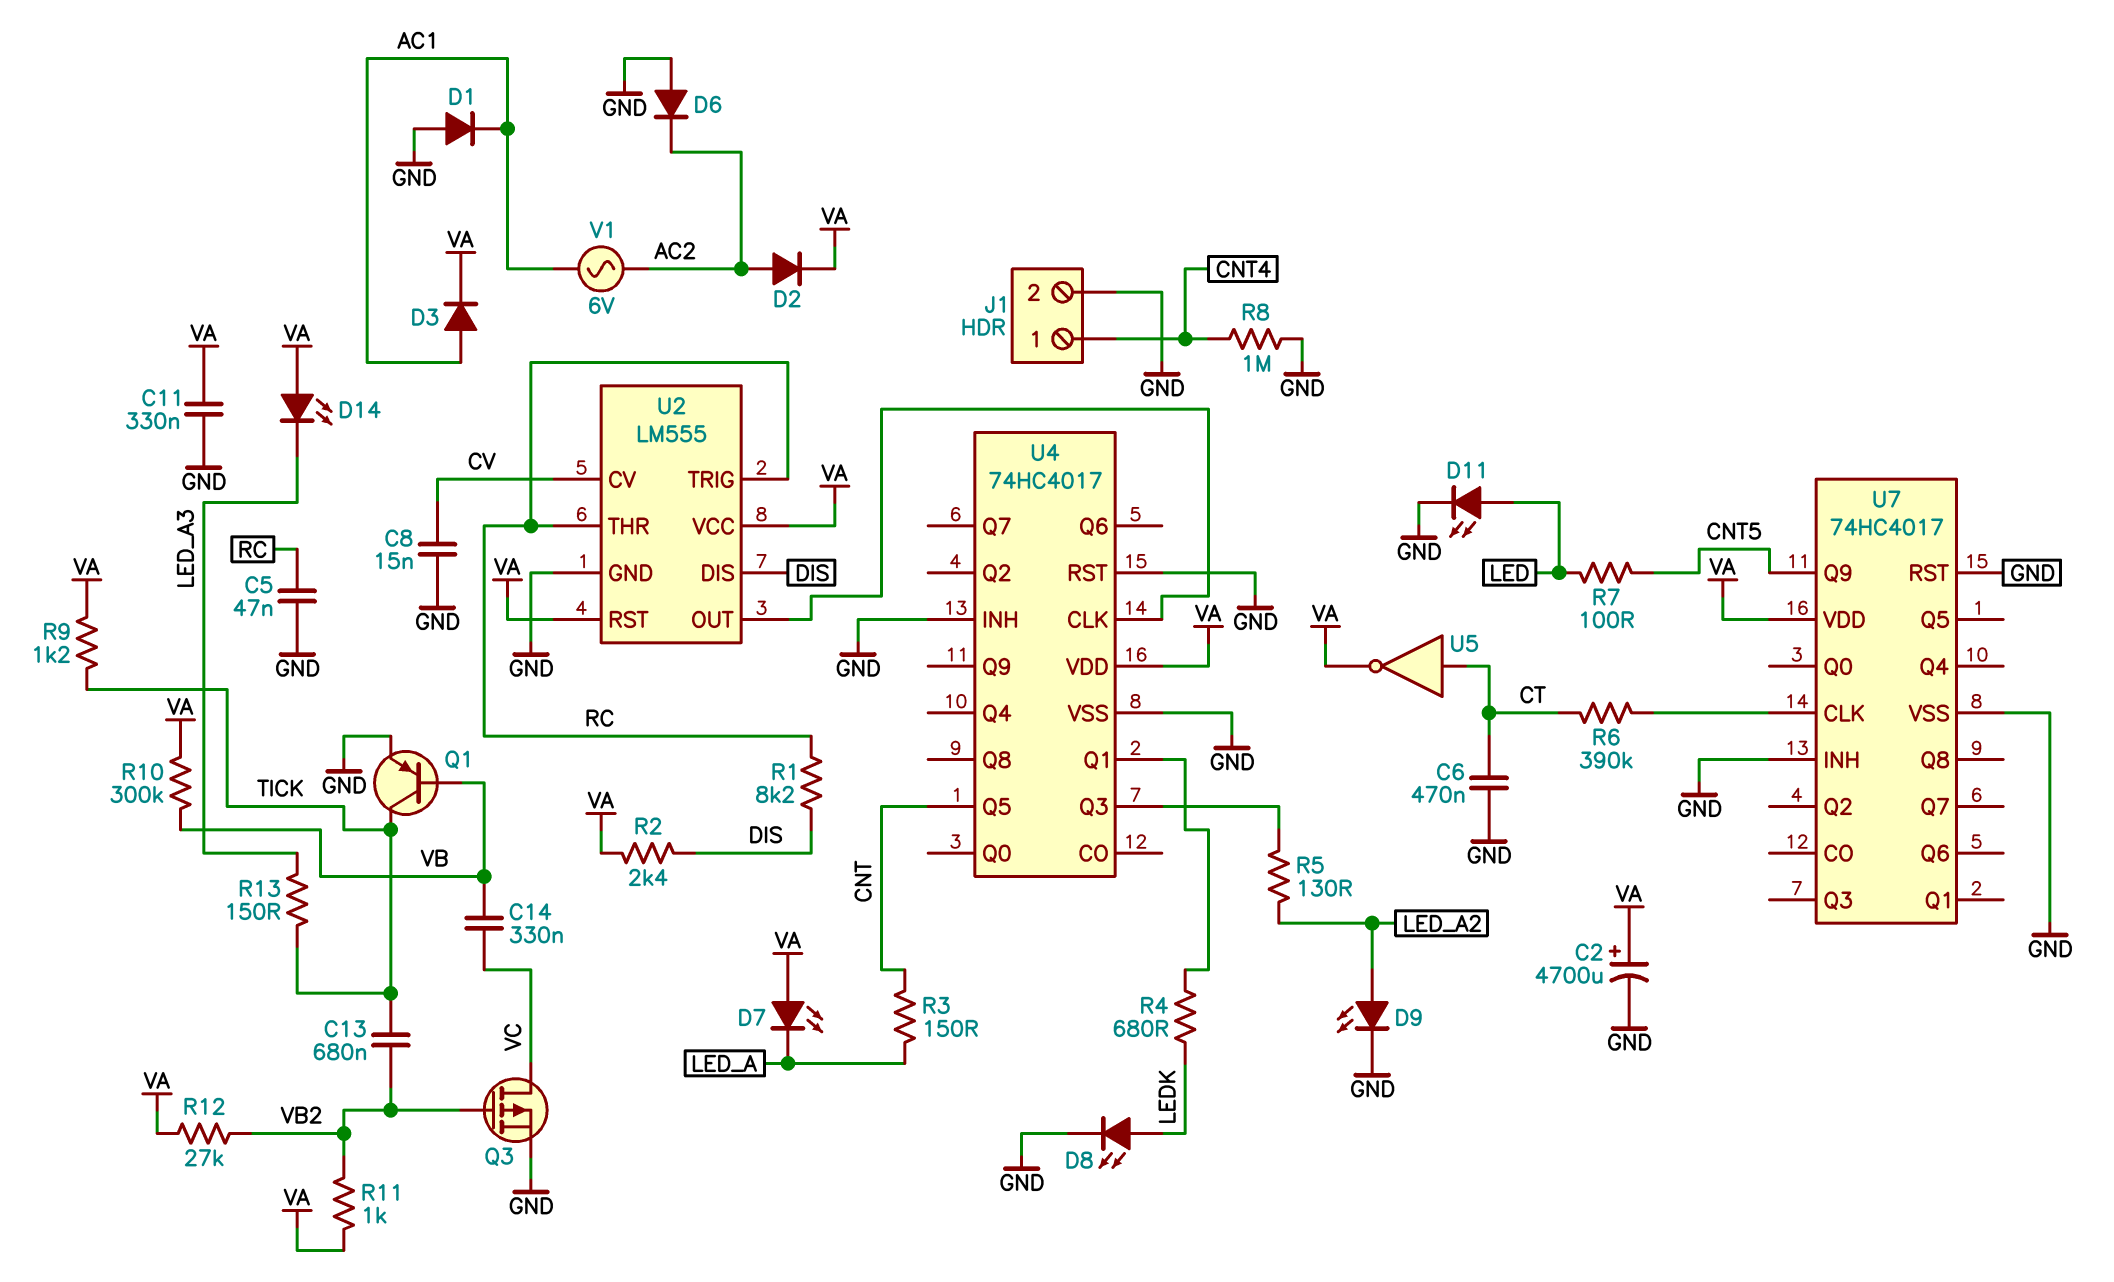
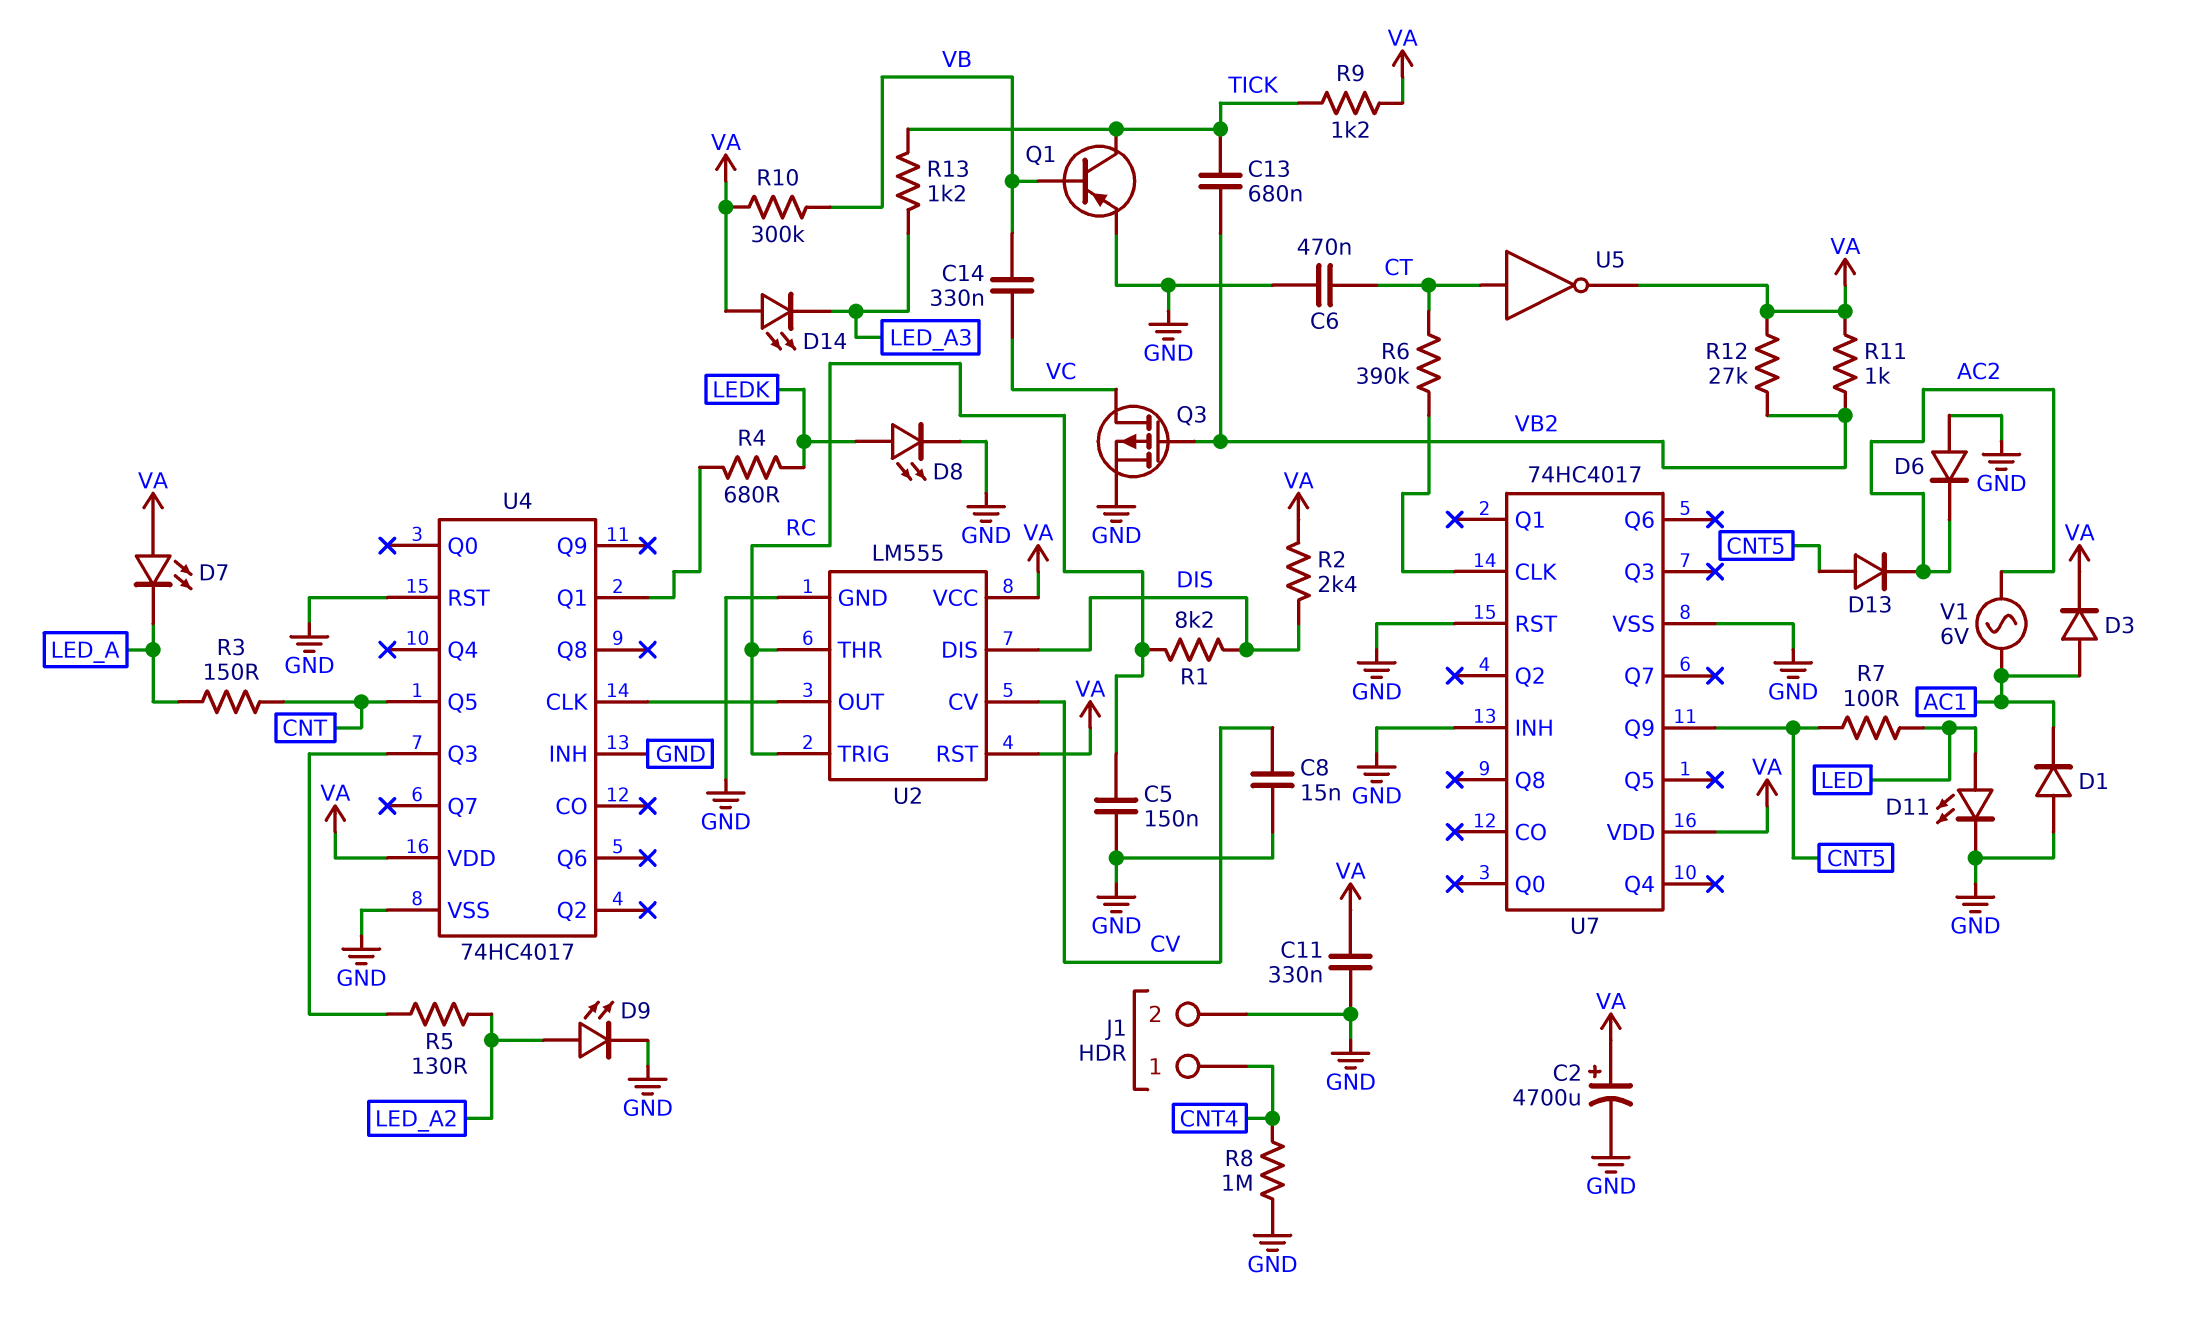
C5: 47nF (GND, RC) -> 150nF (GND, RC)
D2: diode (A AC2, K VA) -> none
D13: none -> diode (A CNT5, K AC2)
R13: 150 (LED_A3, TICK) -> 1.2k (LED_A3, TICK)

